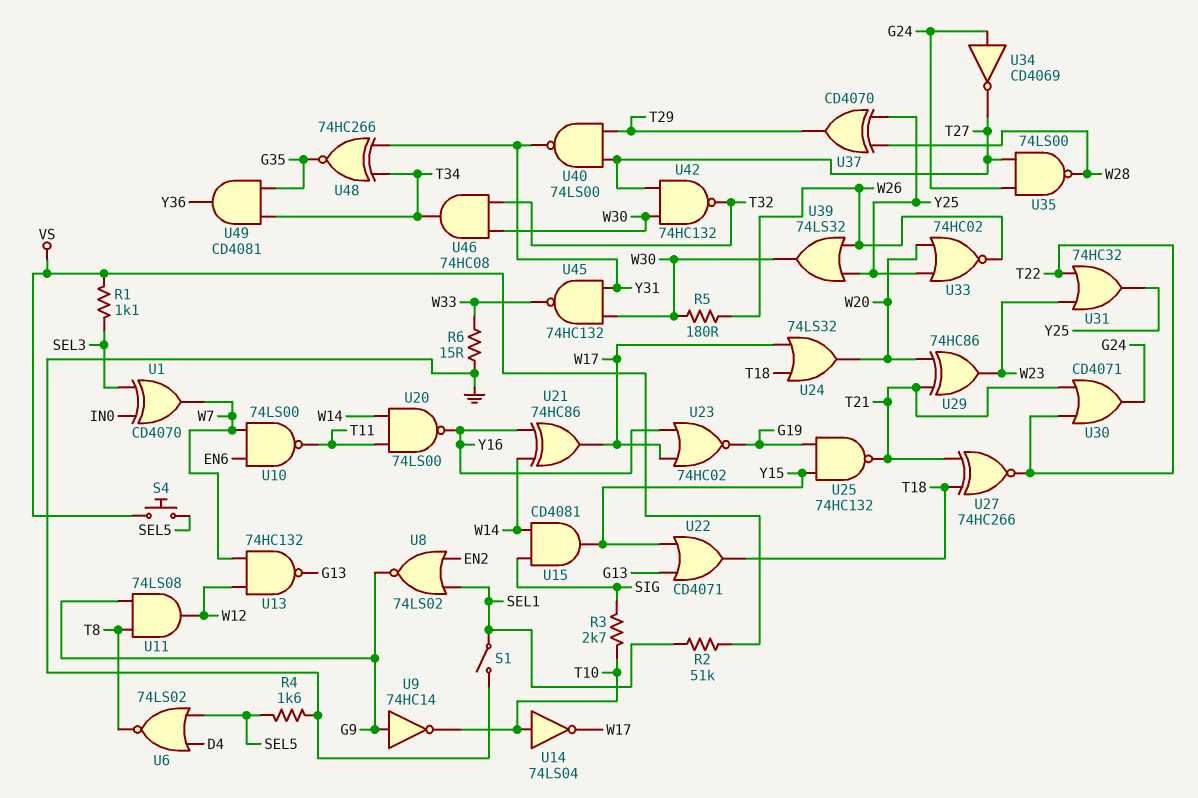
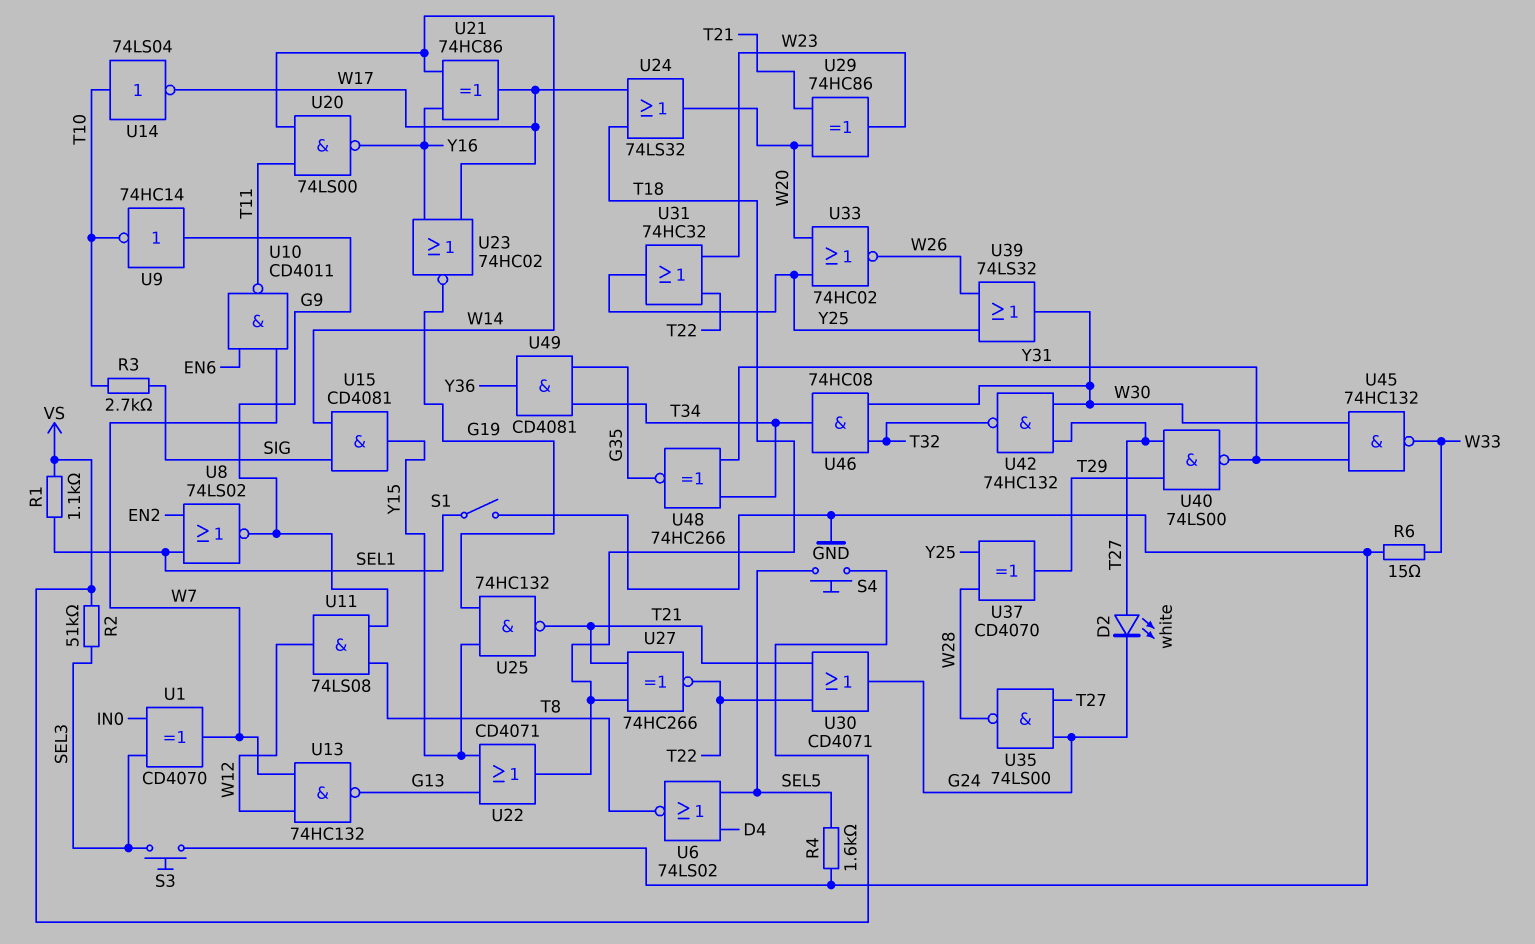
D2: none -> LED white (A T27, K G24)
R1: 1.1k (SEL3, VS) -> 1.1k (SEL1, VS)
R2: 51k (SEL1, VS) -> 51k (SEL3, VS)
R5: 180 (W26, W30) -> none
S3: none -> button (GND, SEL3)
U10: NAND 74LS00 (in EN6, in W7, out T11) -> NAND CD4011 (in EN6, in W7, out T11)
U34: NOT CD4069 (in G24, out T27) -> none

